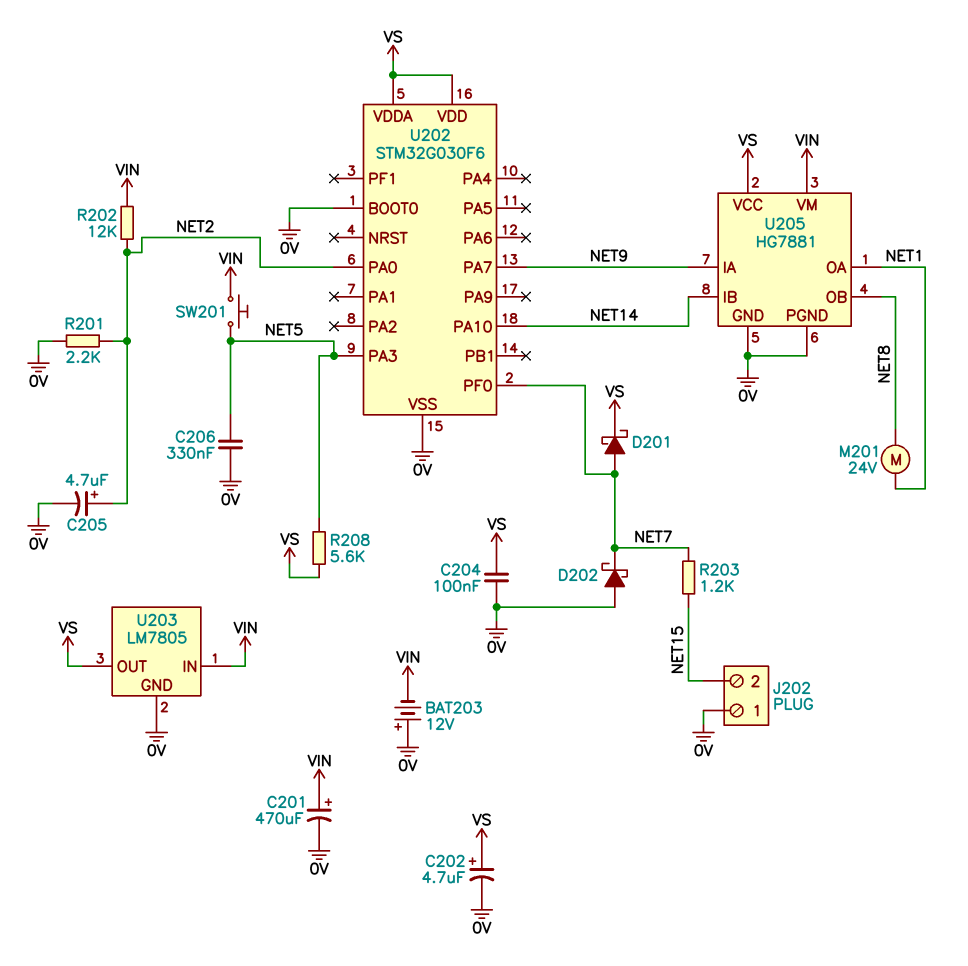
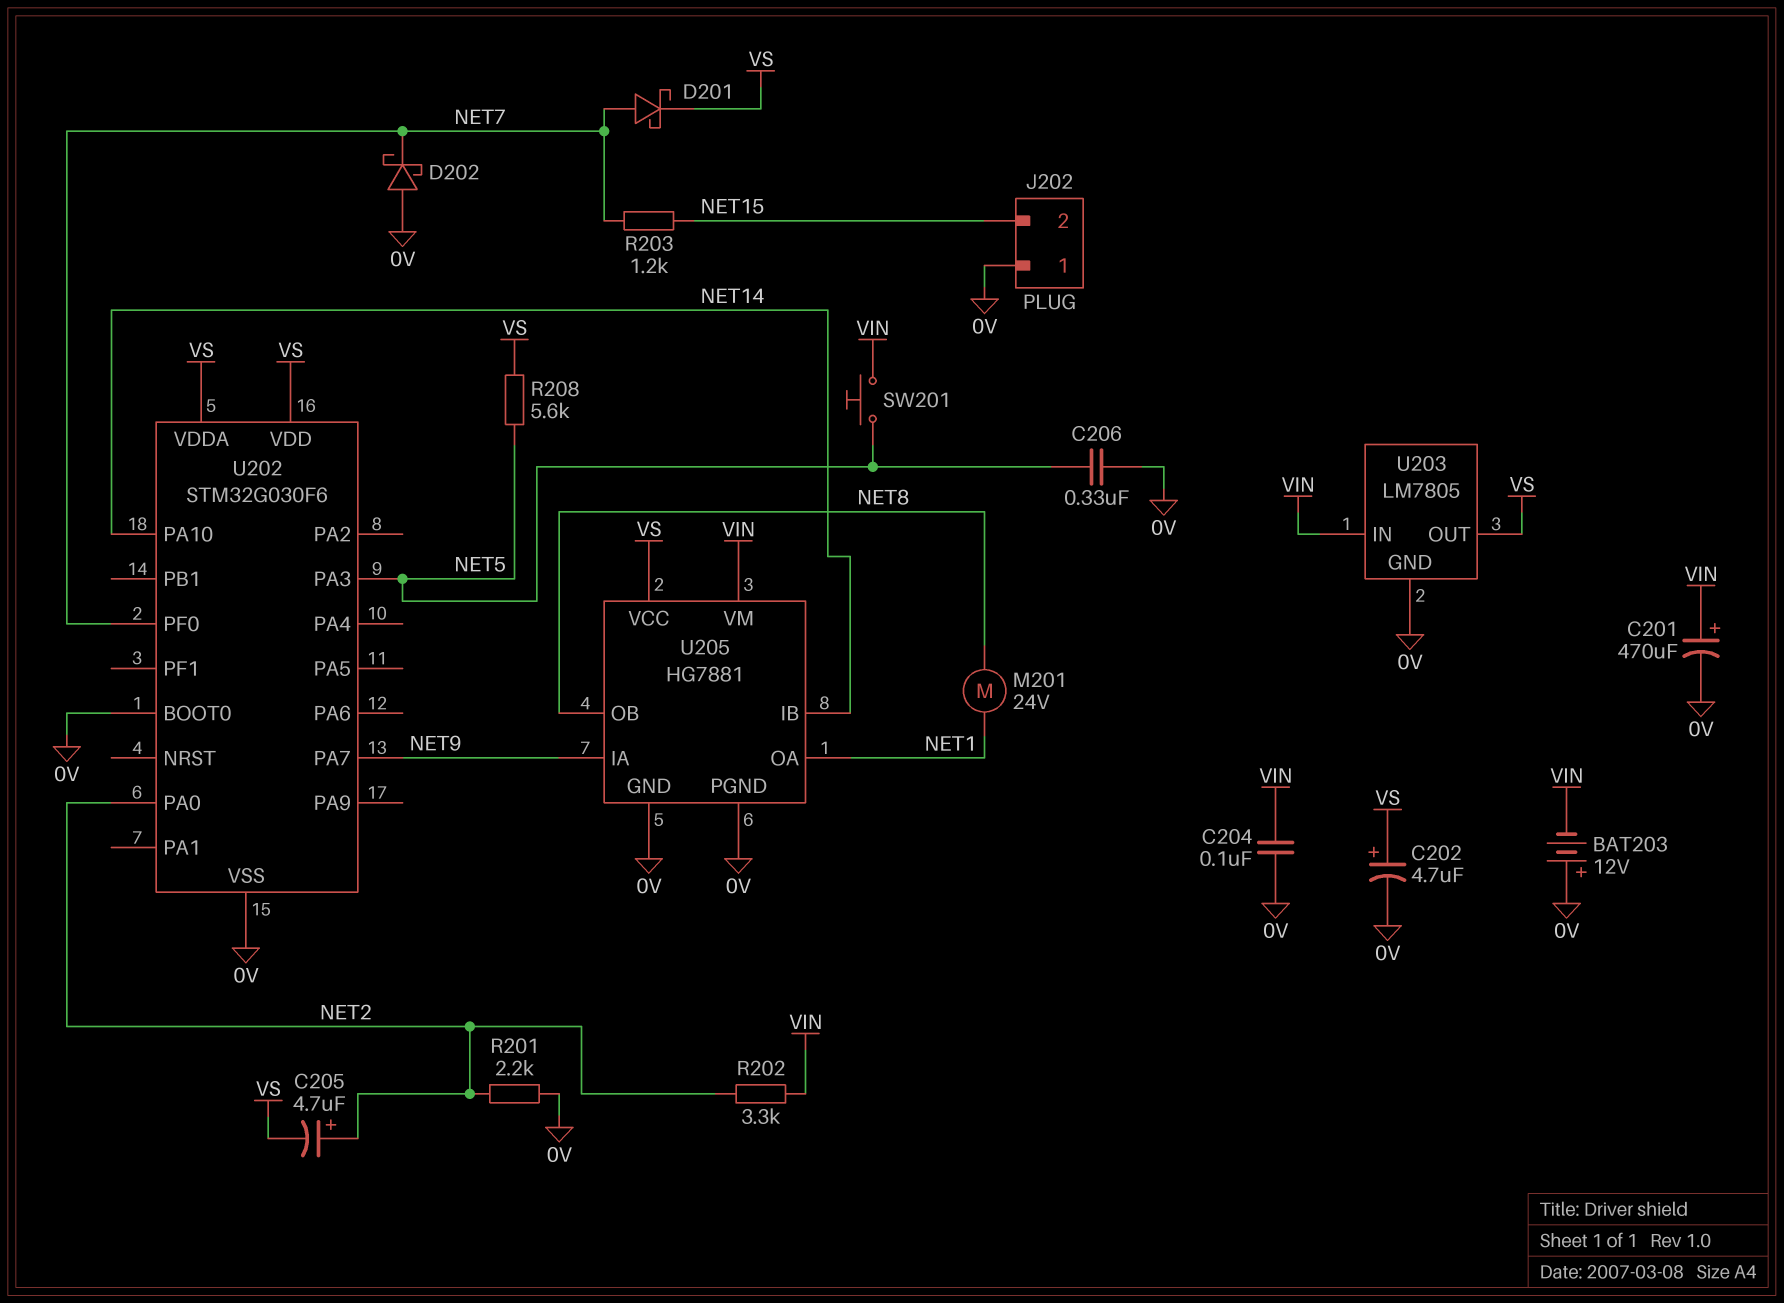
C204: 100nF (0V, VS) -> 100nF (0V, VIN)
C205: 4.7uF (plus NET2, minus 0V) -> 4.7uF (plus NET2, minus VS)
R202: 12k (NET2, VIN) -> 3.3k (NET2, VIN)

